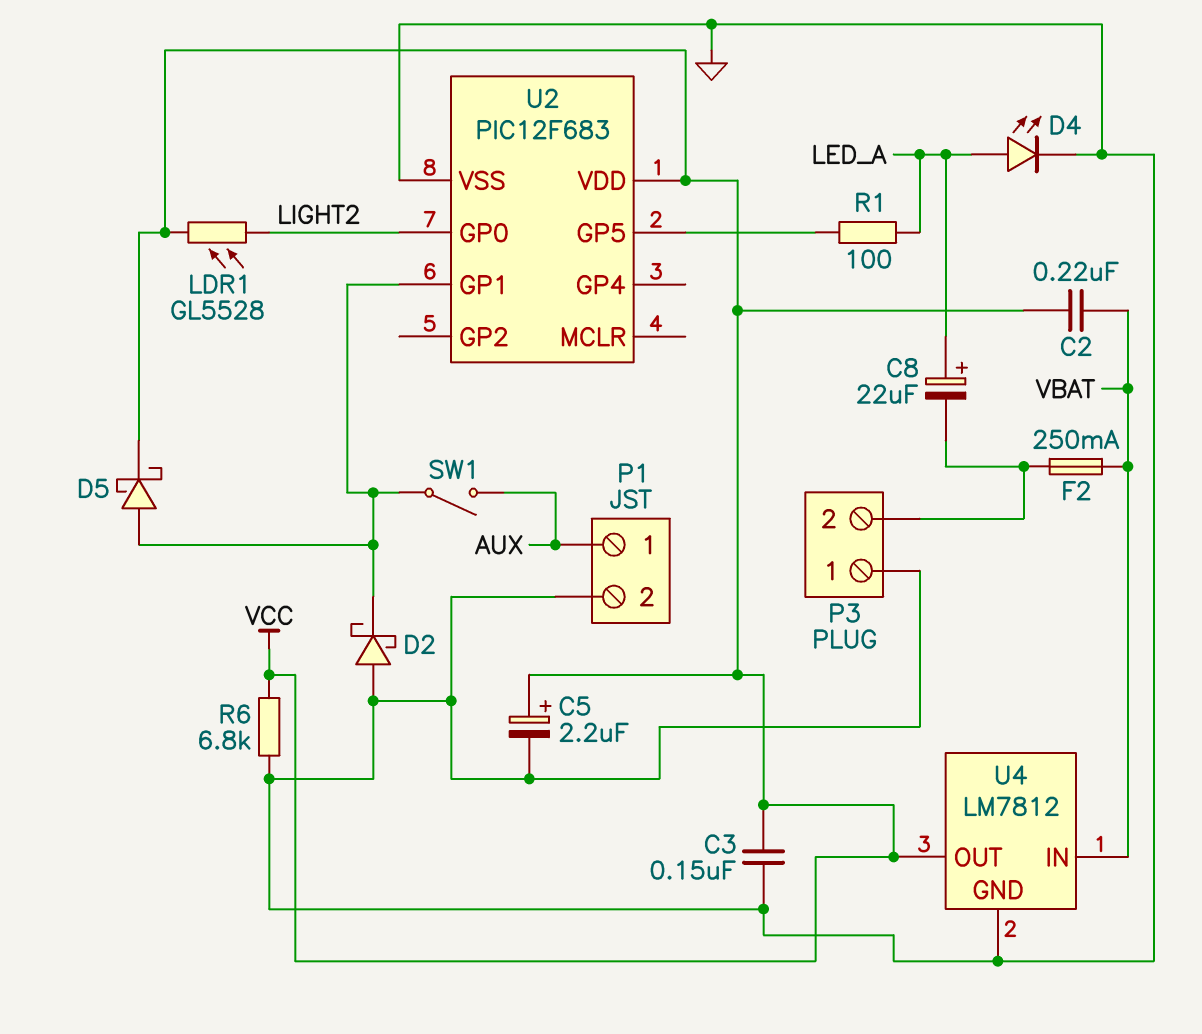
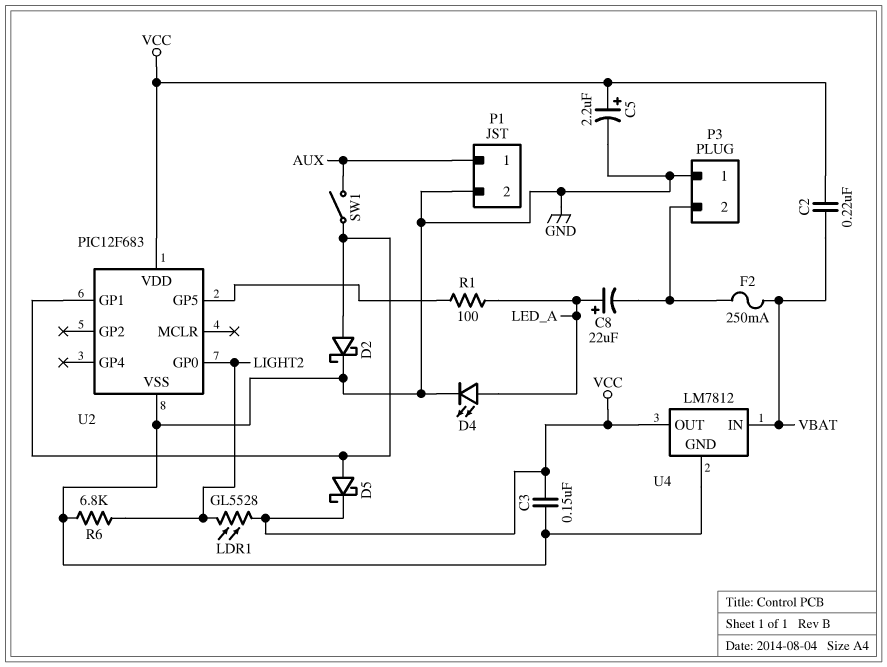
D2: schottky (A GND, K U2/GP1) -> schottky (A U2/GP1, K GND)
R6: 6.8k (GND, VCC) -> 6.8k (GND, LIGHT2)

